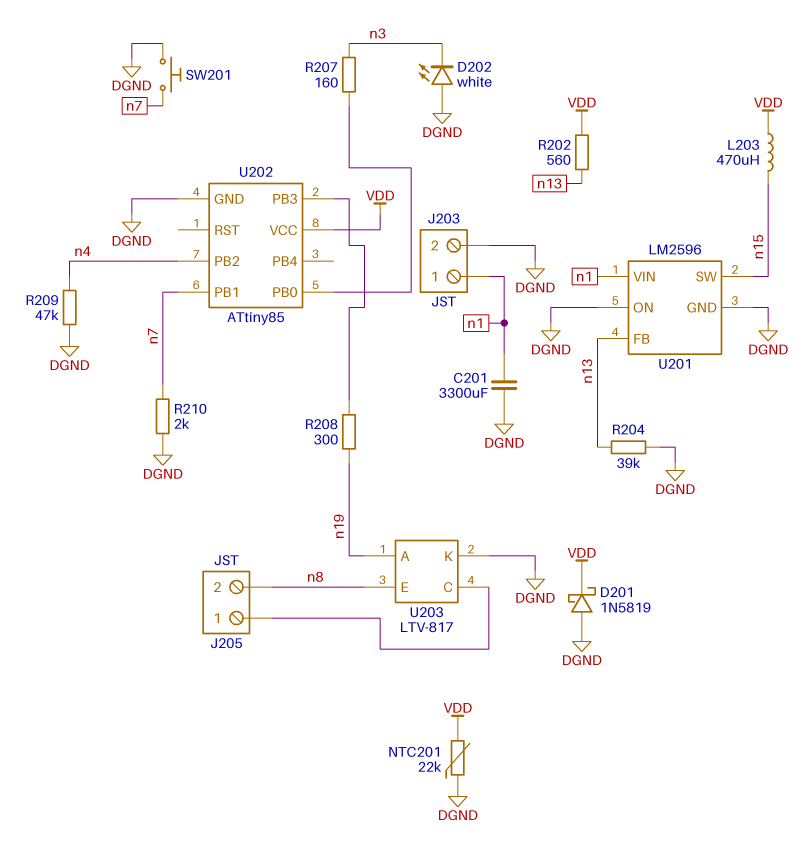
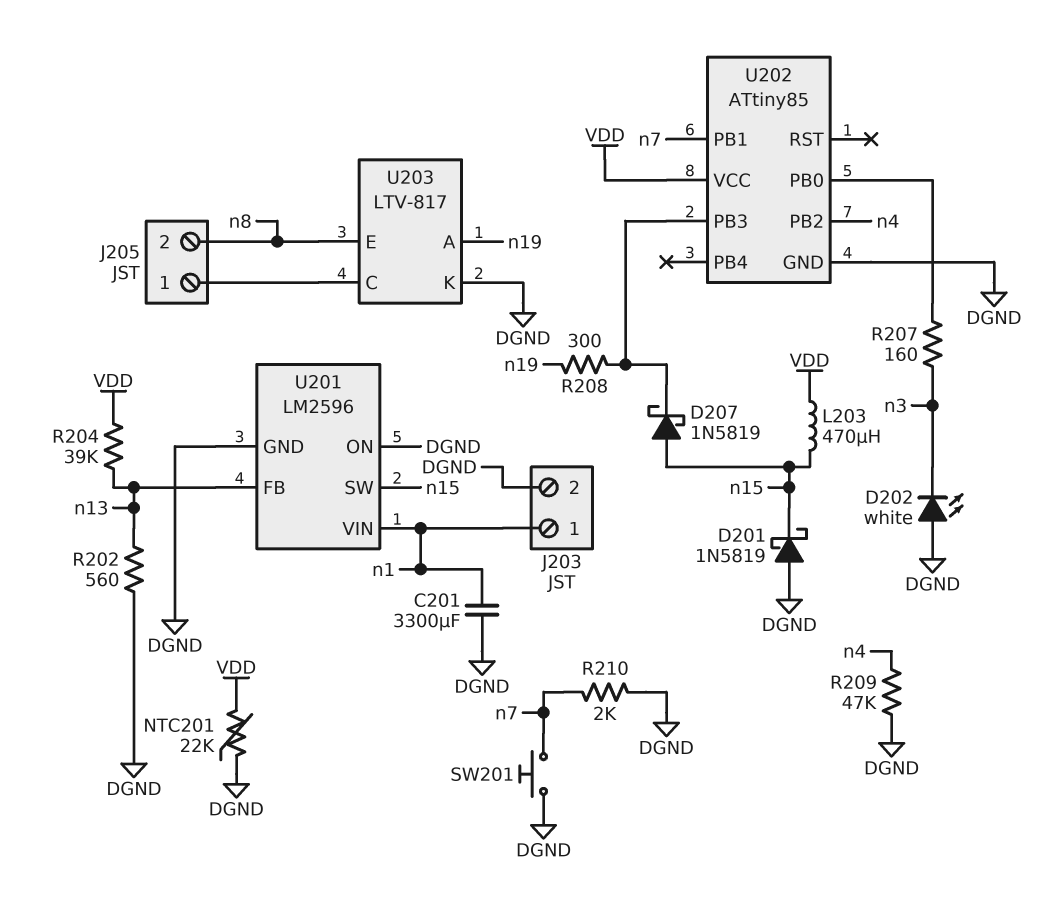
D201: schottky 1N5819 (A DGND, K VDD) -> schottky 1N5819 (A DGND, K n15)
D207: none -> schottky 1N5819 (A n15, K U202/PB3)
R202: 560 (VDD, n13) -> 560 (DGND, n13)
R204: 39k (DGND, n13) -> 39k (VDD, n13)

